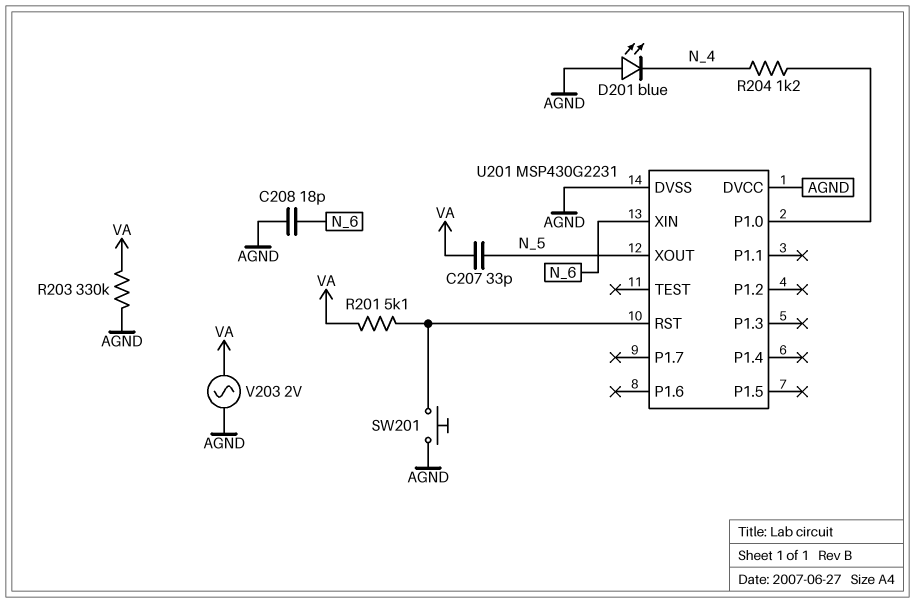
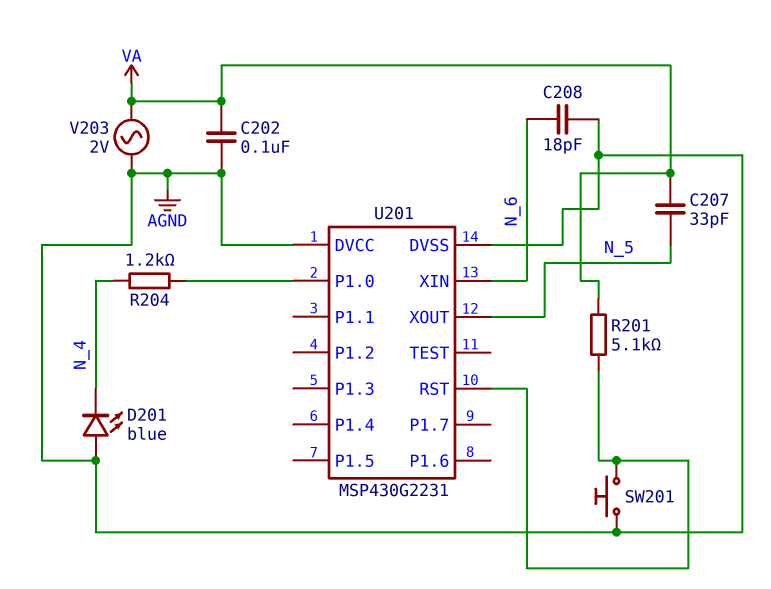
C202: none -> 100nF (AGND, VA)
R203: 330k (AGND, VA) -> none

